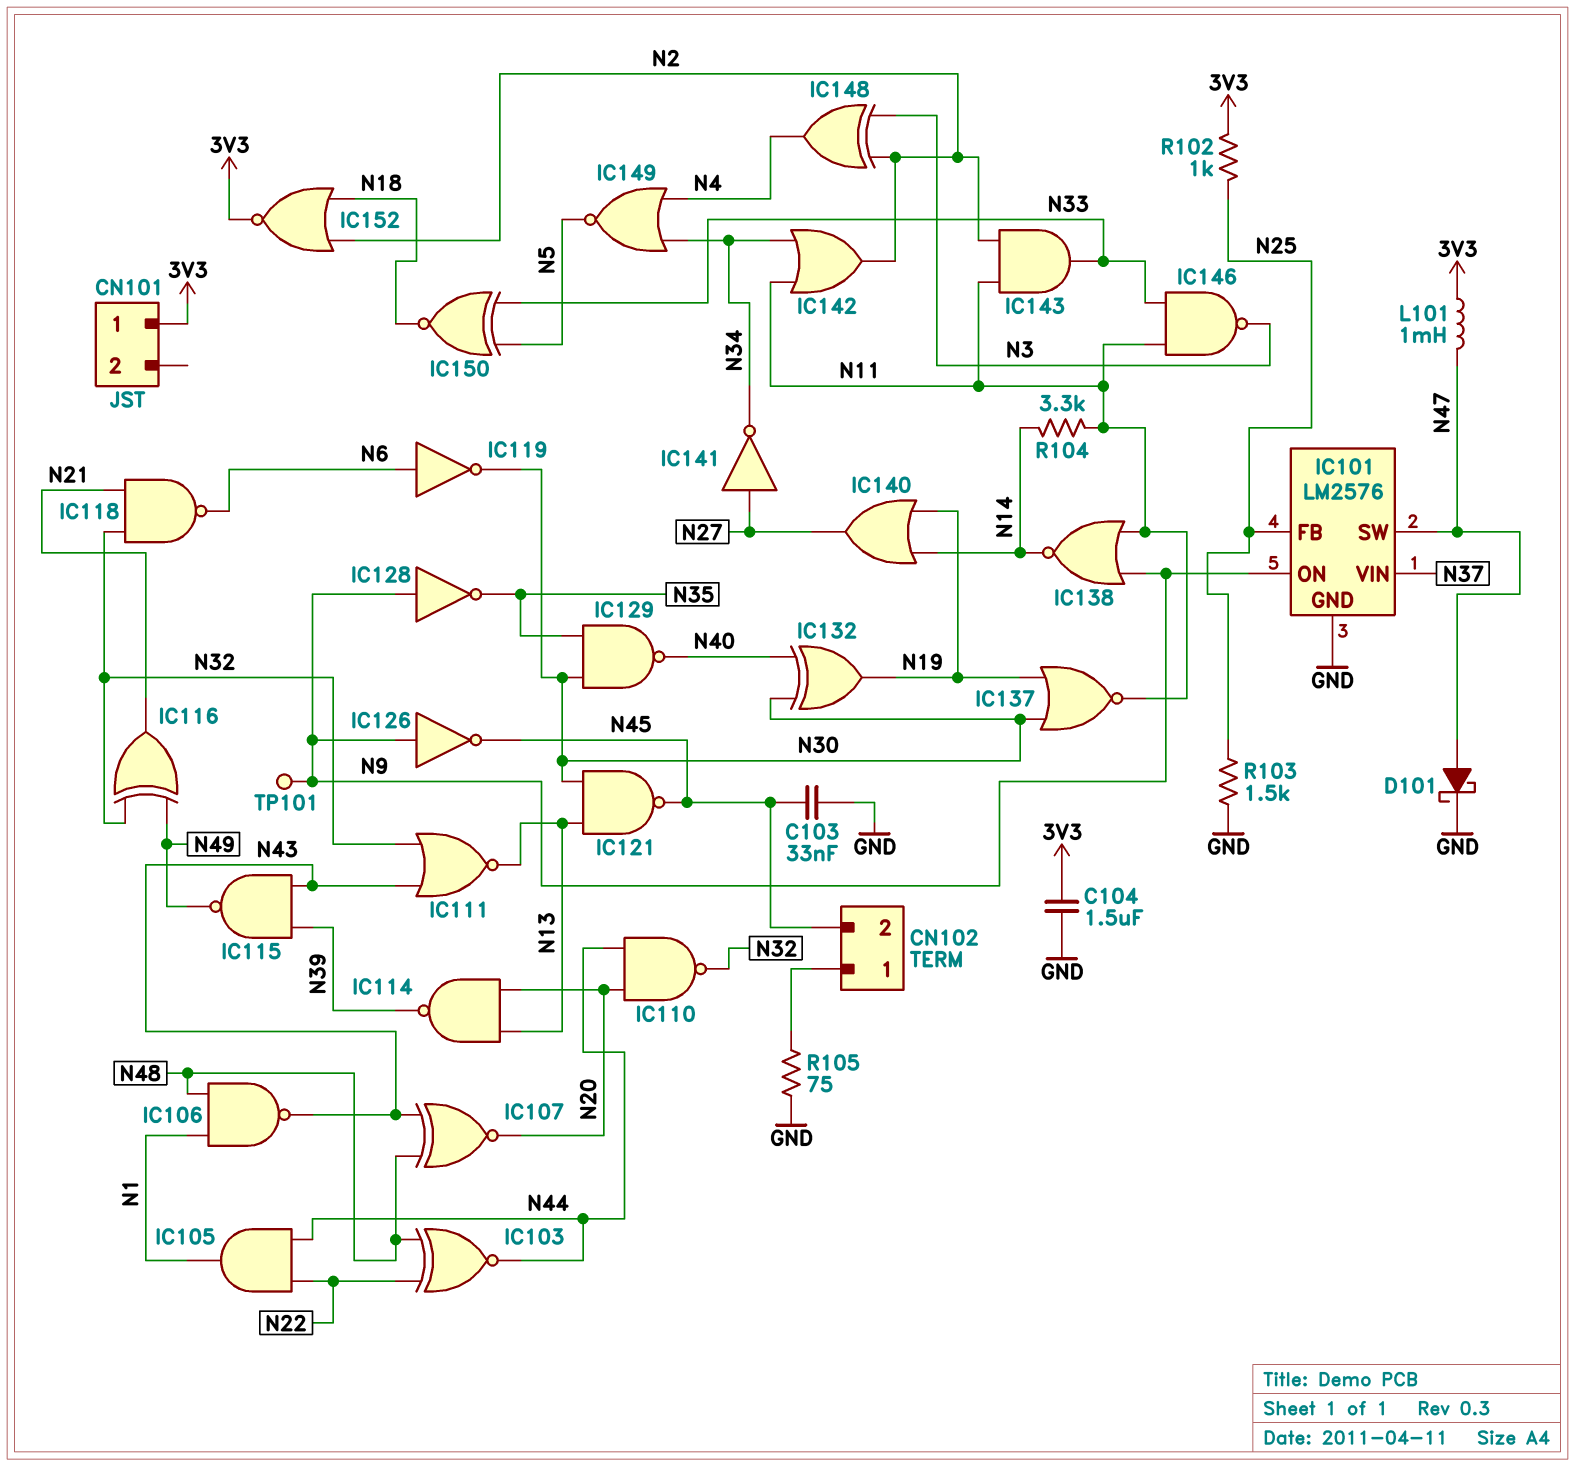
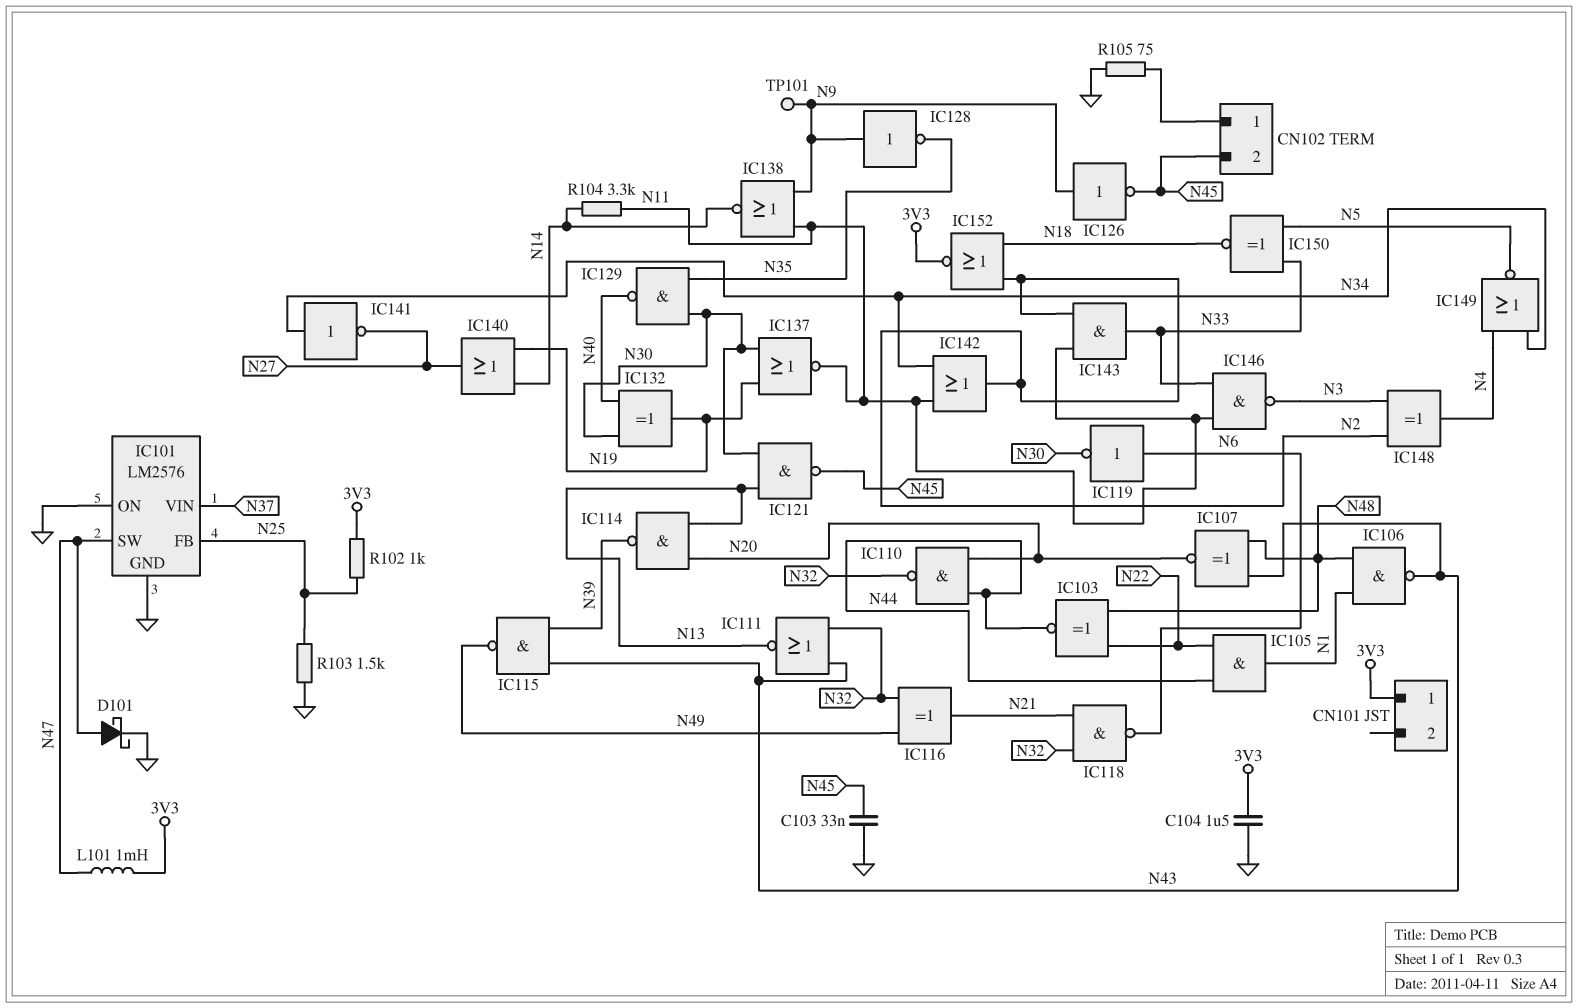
IC101 pin ON: N9 -> GND
IC141: NOT (in N27, out N34) -> NOT (in N34, out N27)

